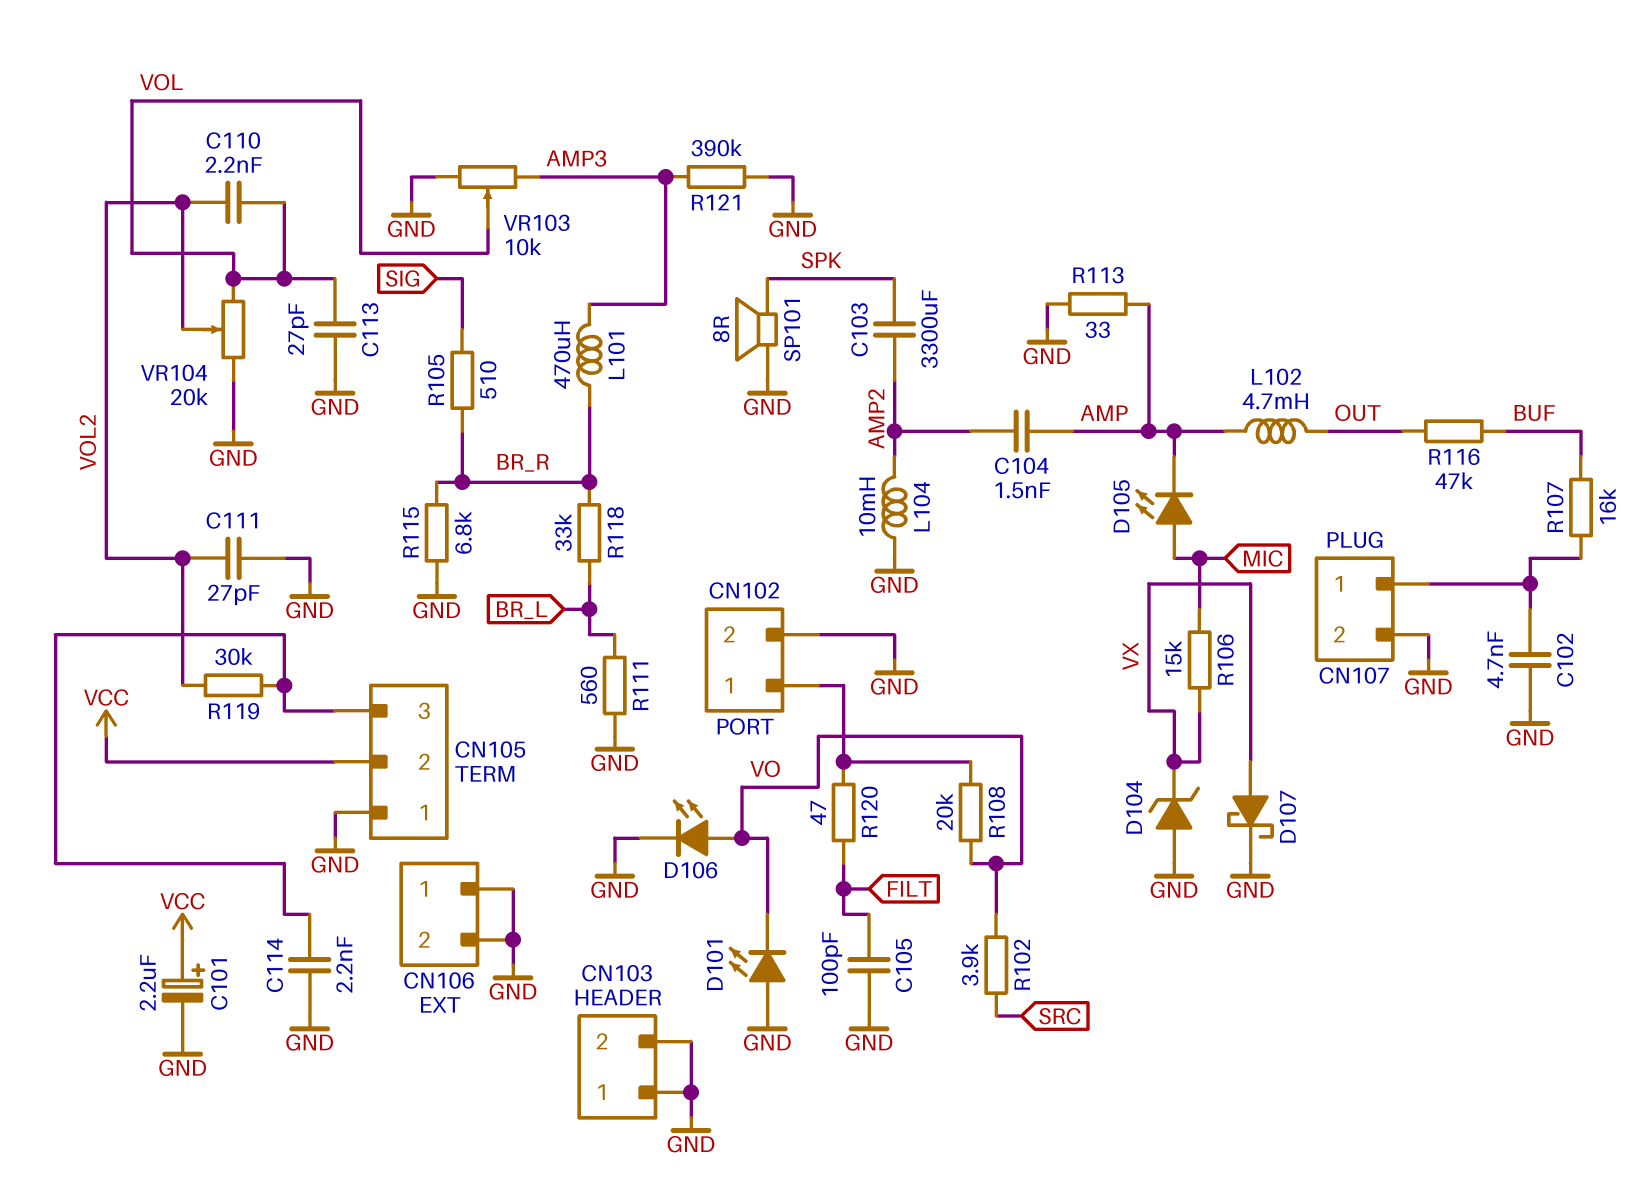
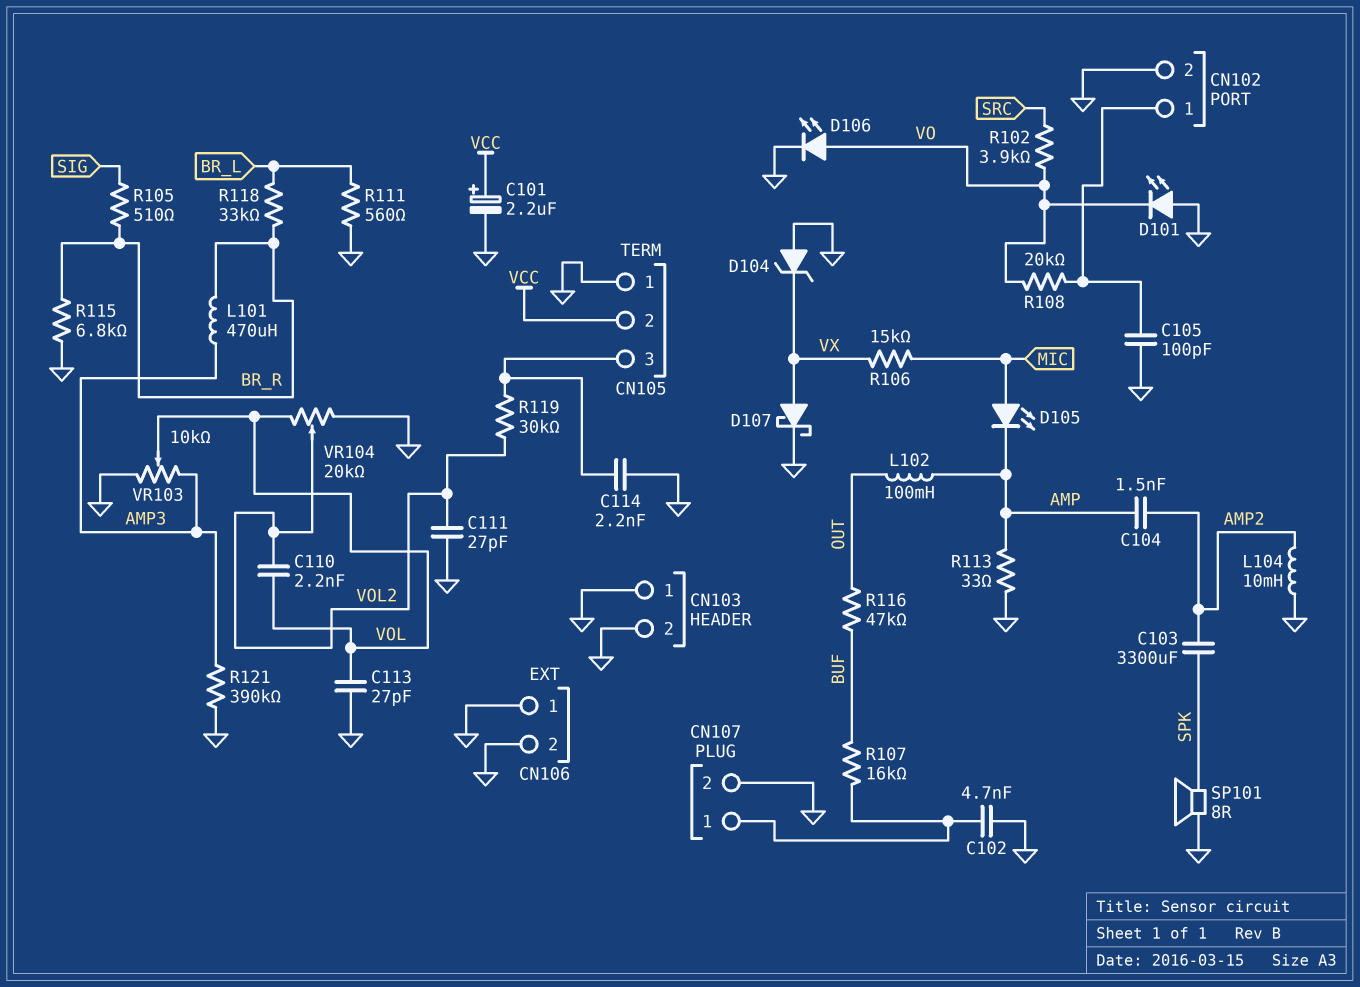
C105: 100pF (FILT, GND) -> 100pF (CN102/1, GND)
L102: 4.7mH (AMP, OUT) -> 100mH (AMP, OUT)
R120: 47 (CN102/1, FILT) -> none

